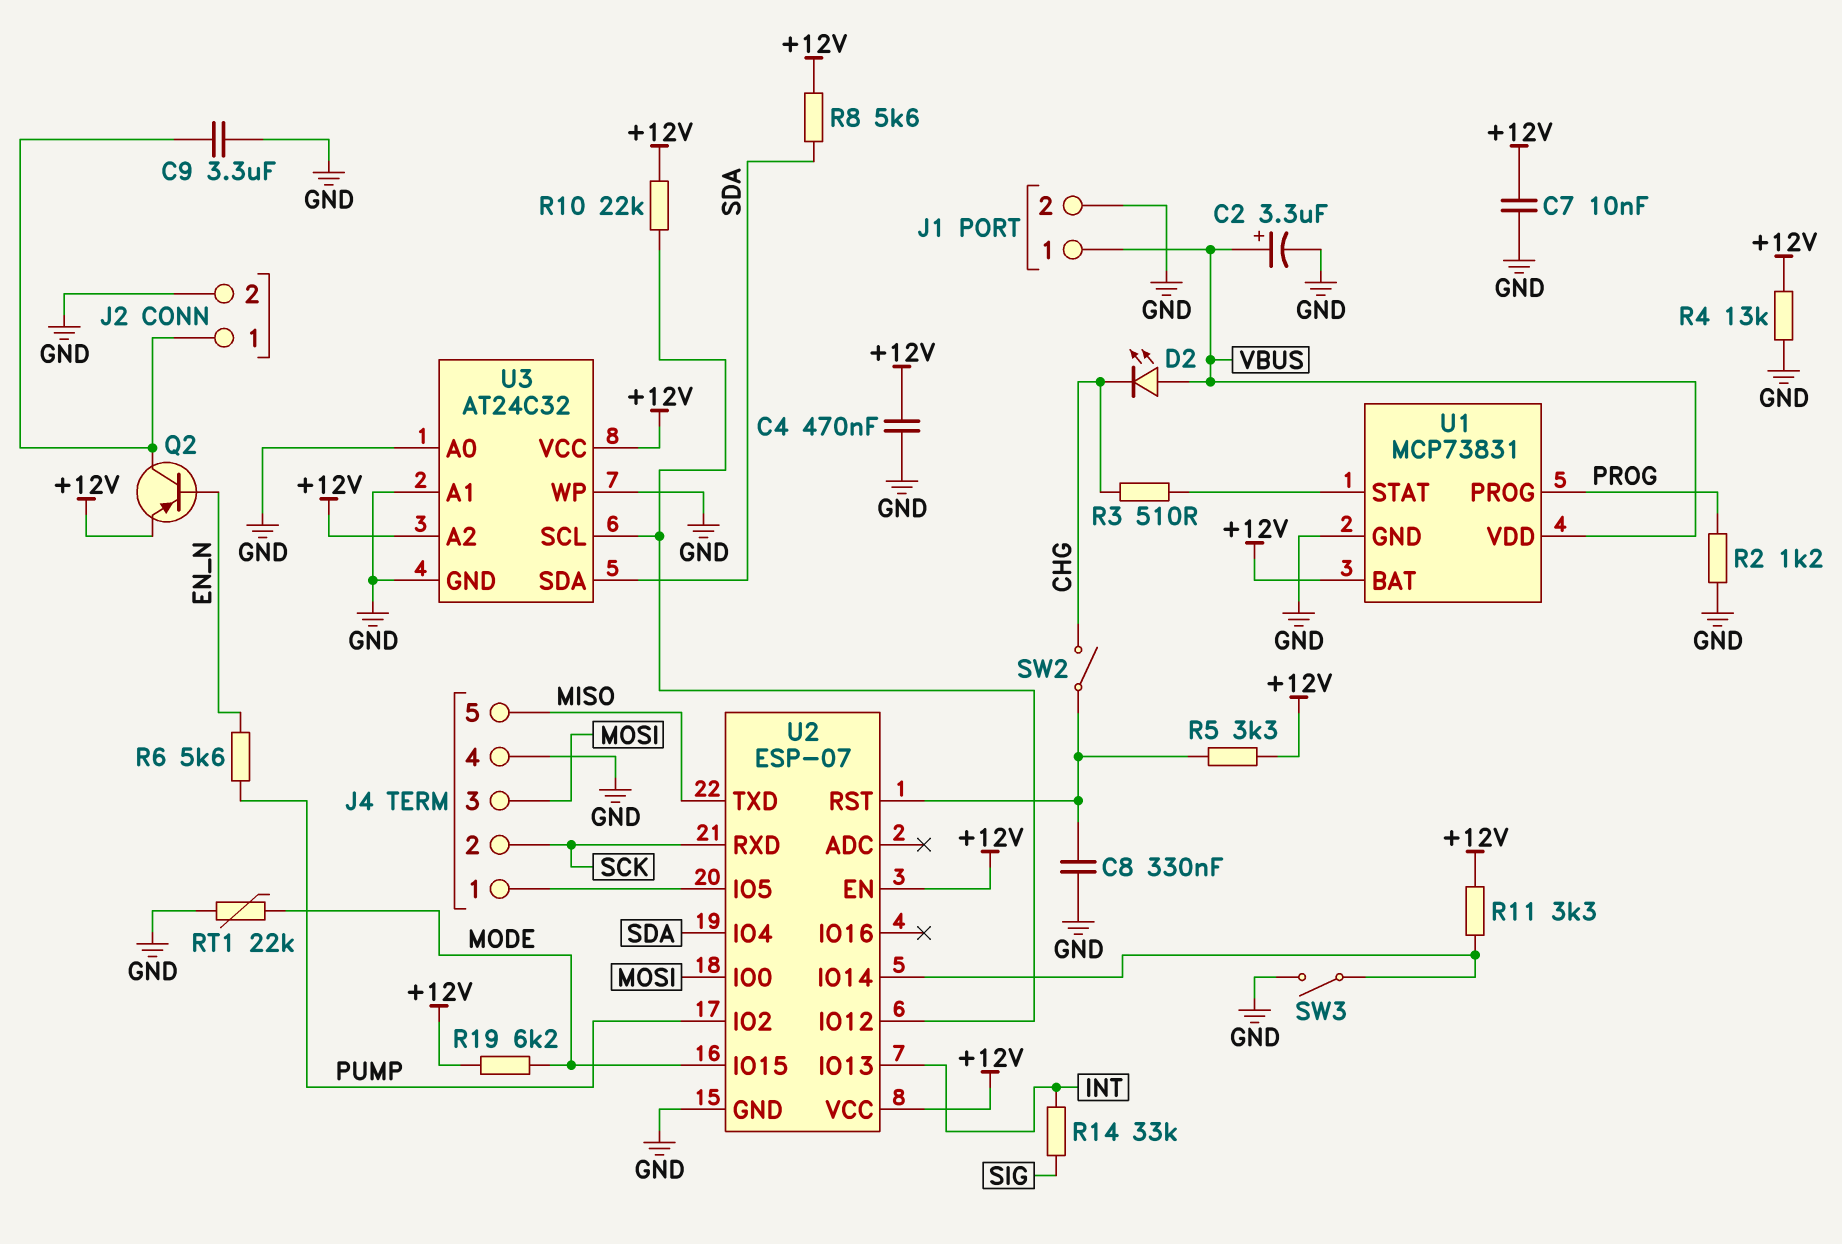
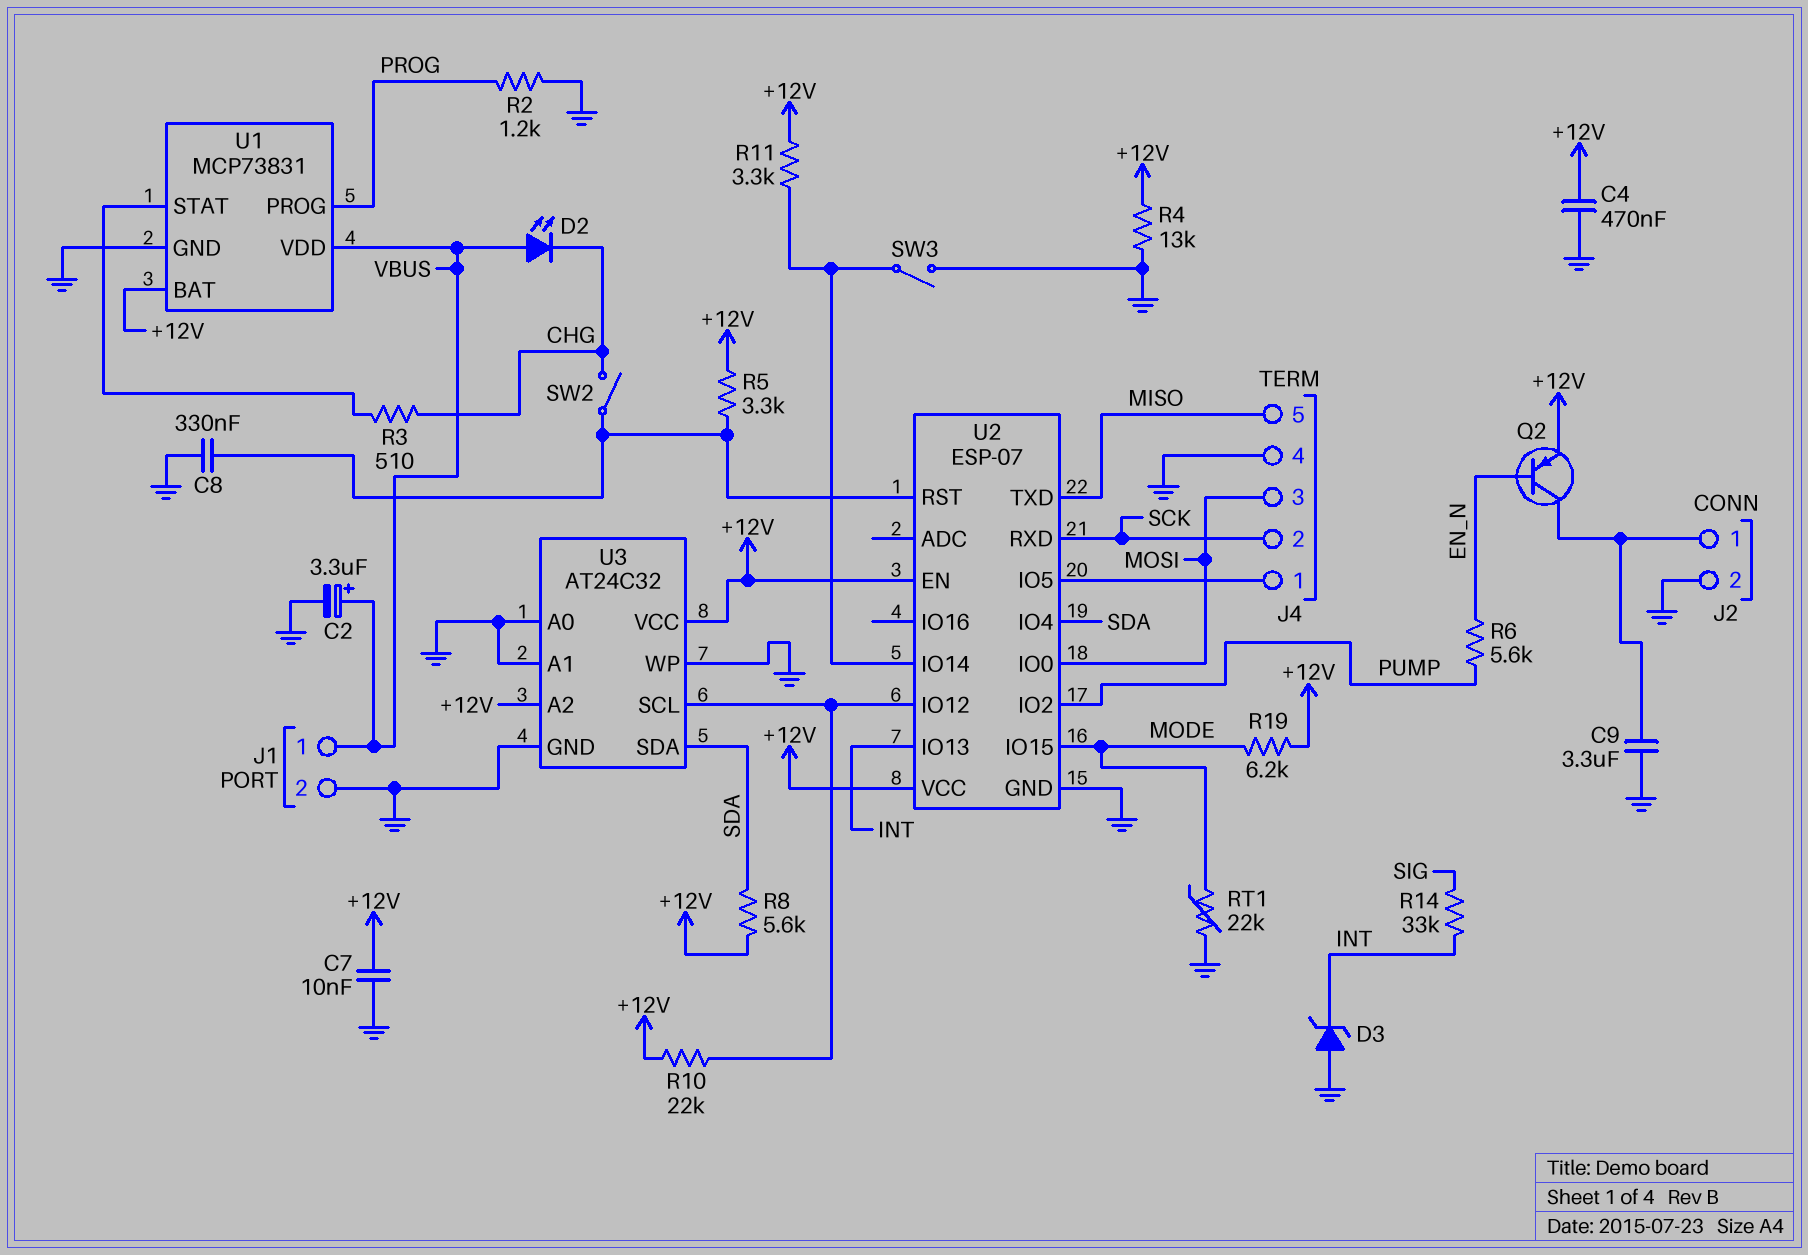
D3: none -> zener (A GND, K INT)

